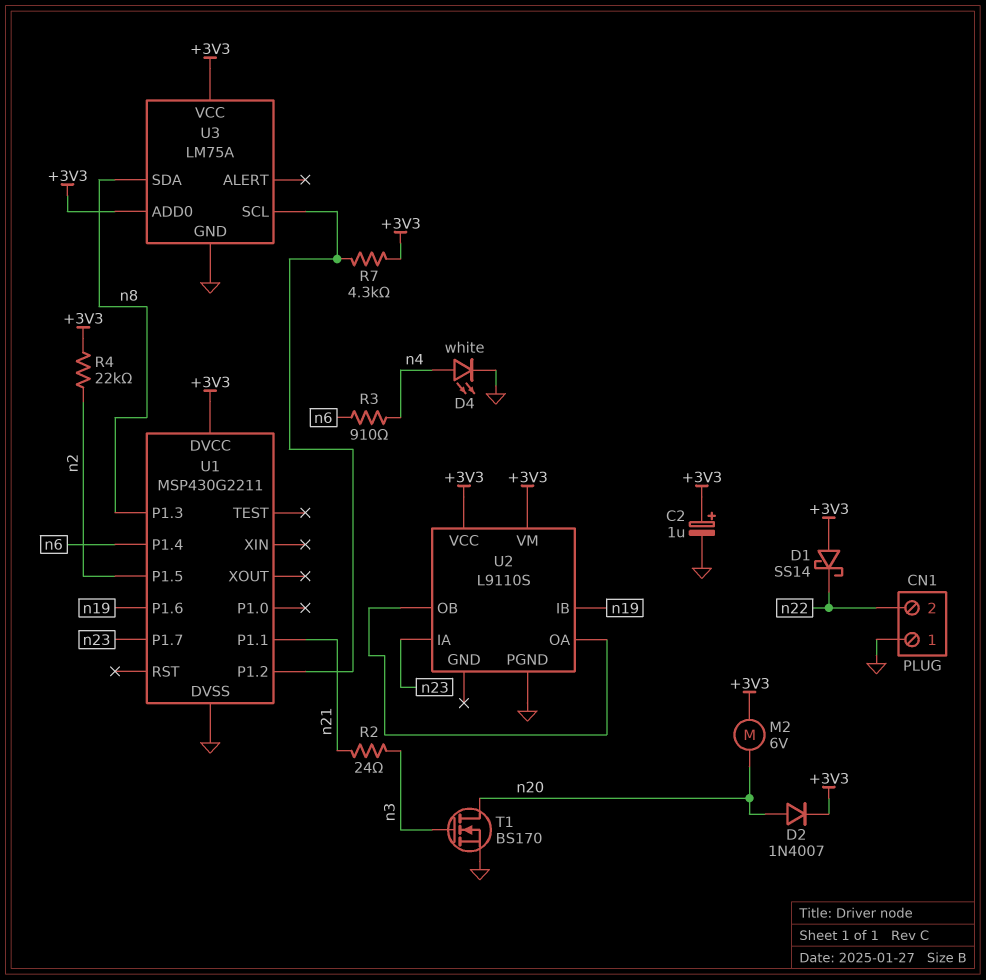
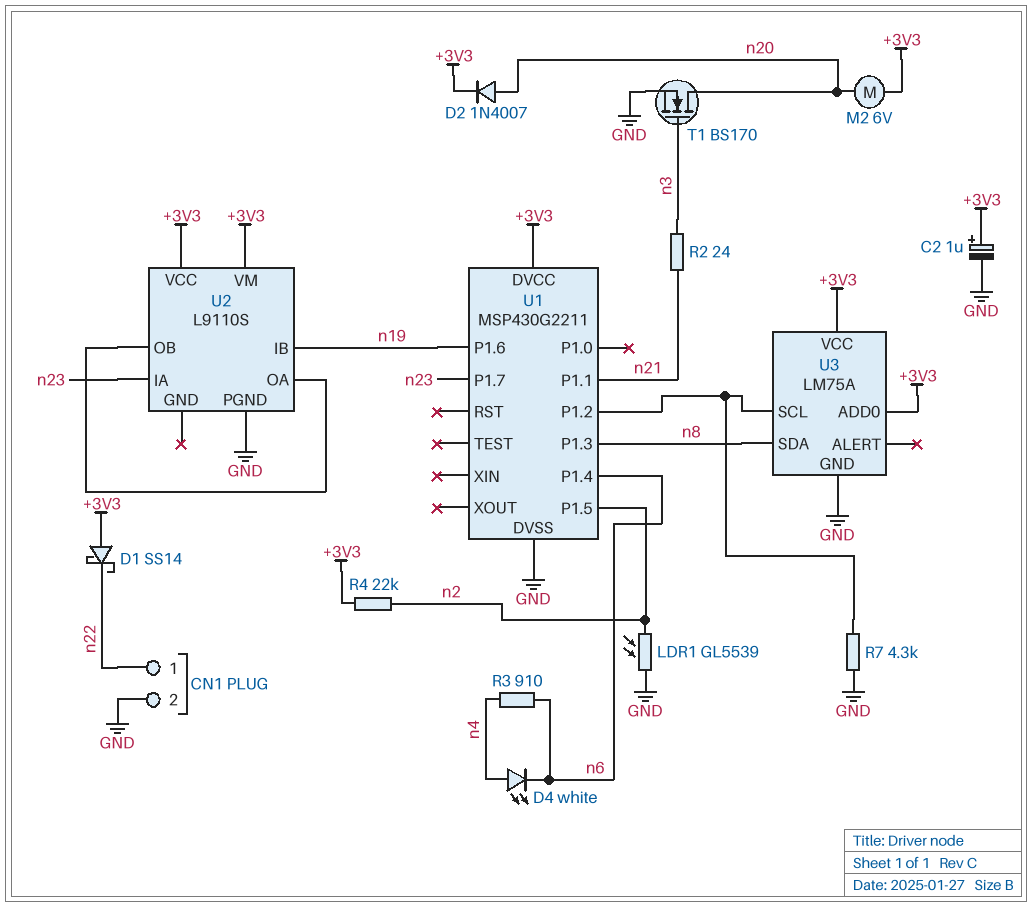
CN1 pin 1: GND -> n22
CN1 pin 2: n22 -> GND
D4: LED white (A n4, K GND) -> LED white (A n4, K n6)
LDR1: none -> GL5539 (GND, n2)
R7: 4.3k (+3V3, U1/P1.2) -> 4.3k (GND, U1/P1.2)

